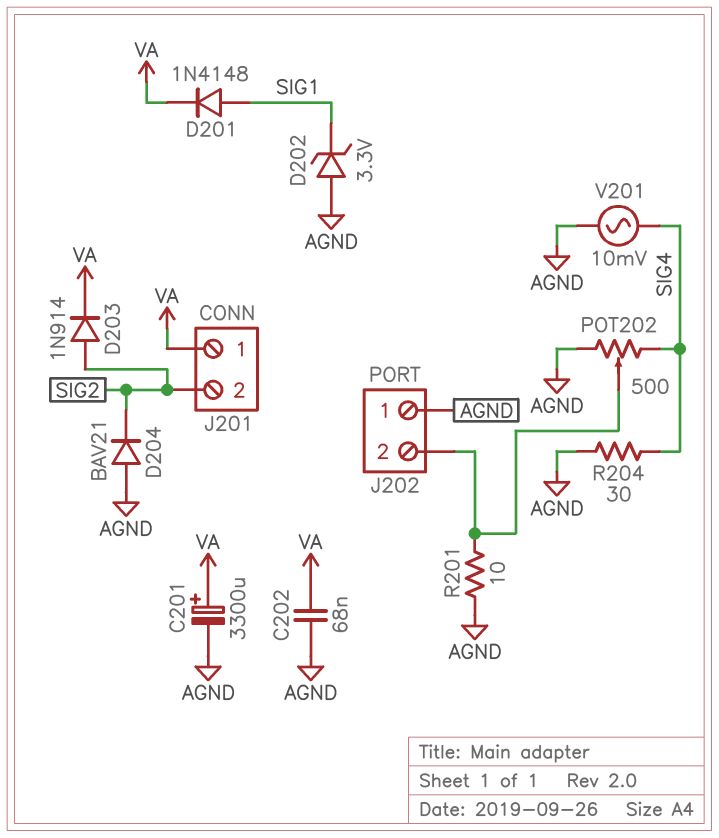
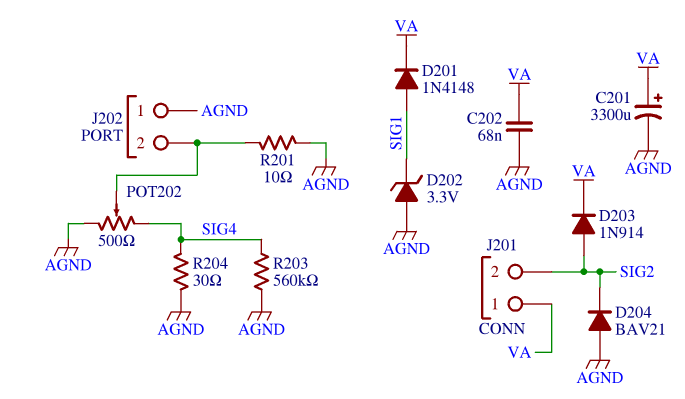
R203: none -> 560k (AGND, SIG4)
V201: AC 10mV (AGND, SIG4) -> none

